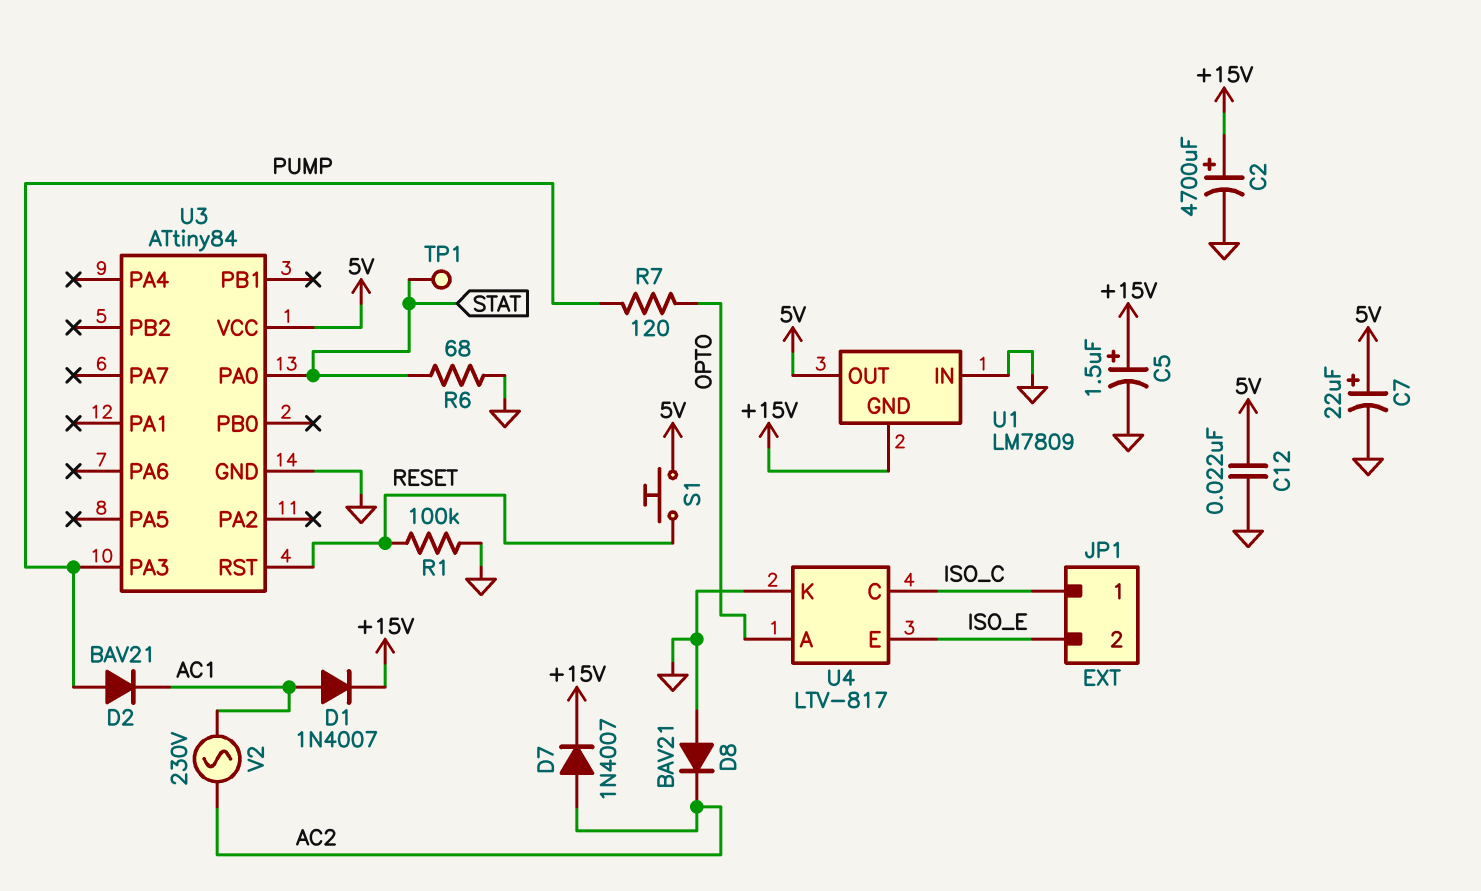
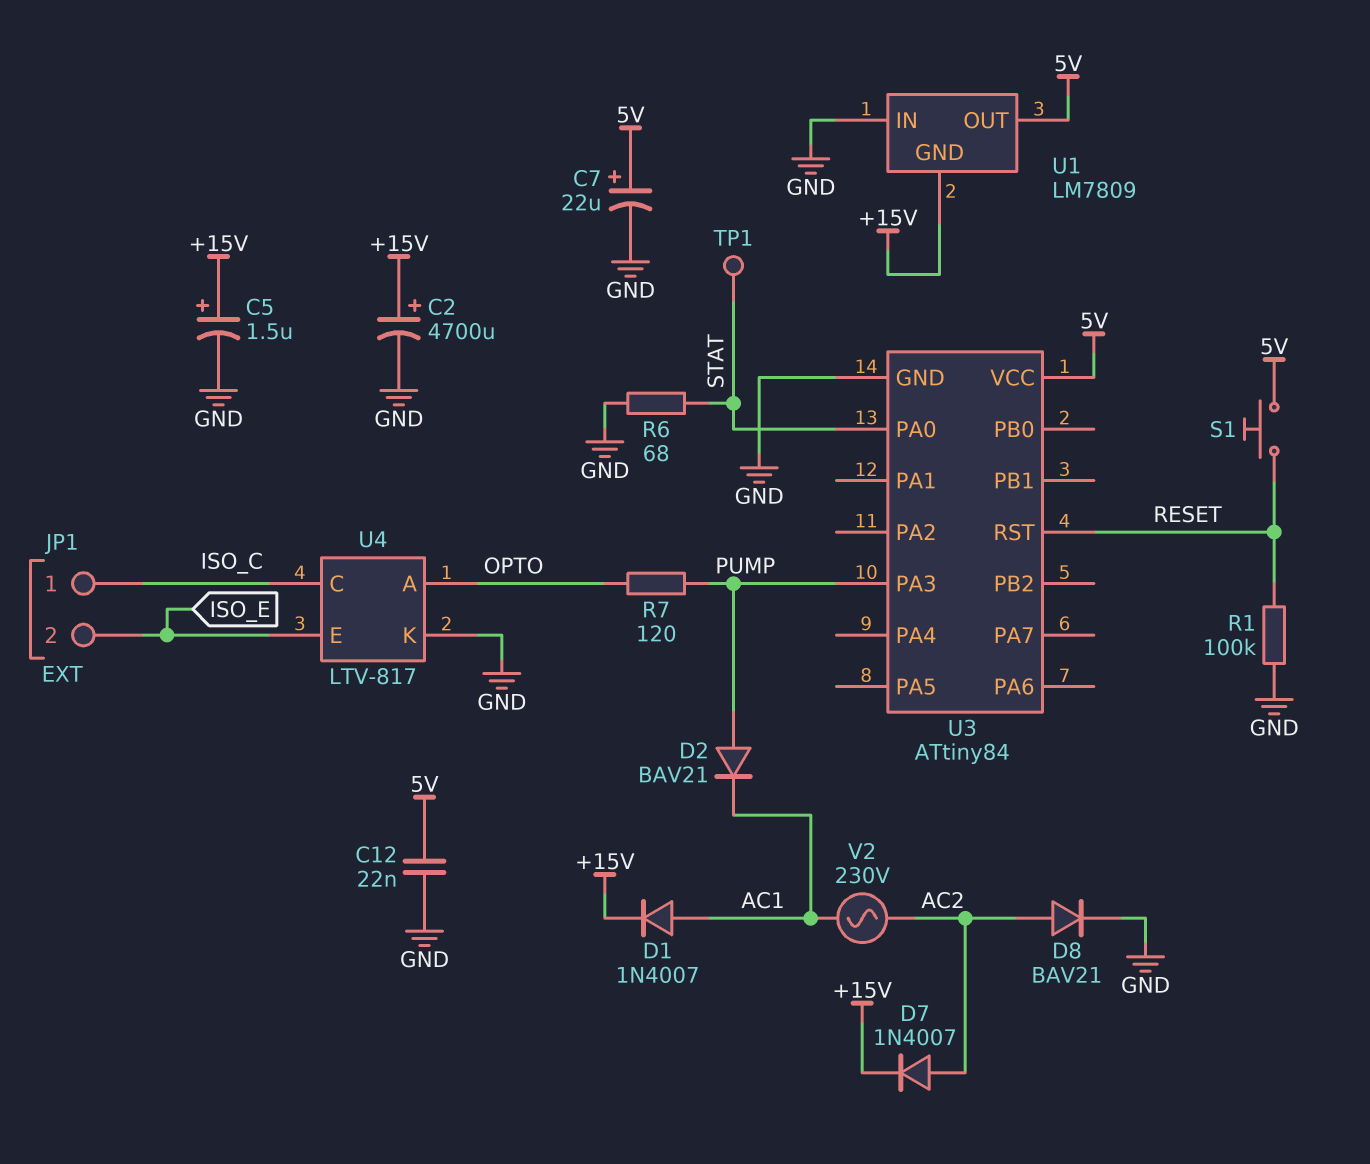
D8: diode BAV21 (A GND, K AC2) -> diode BAV21 (A AC2, K GND)

